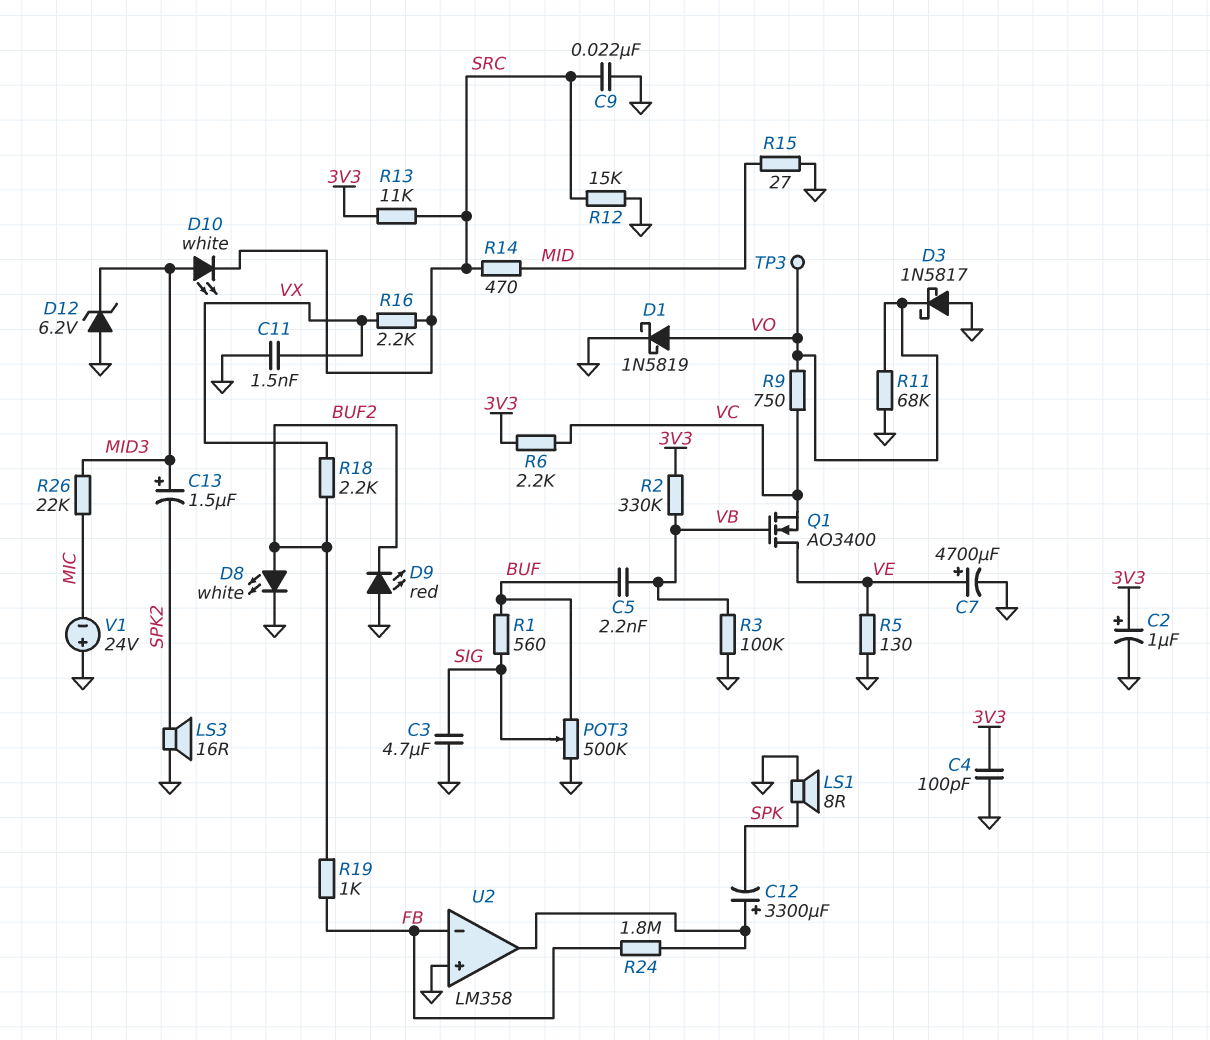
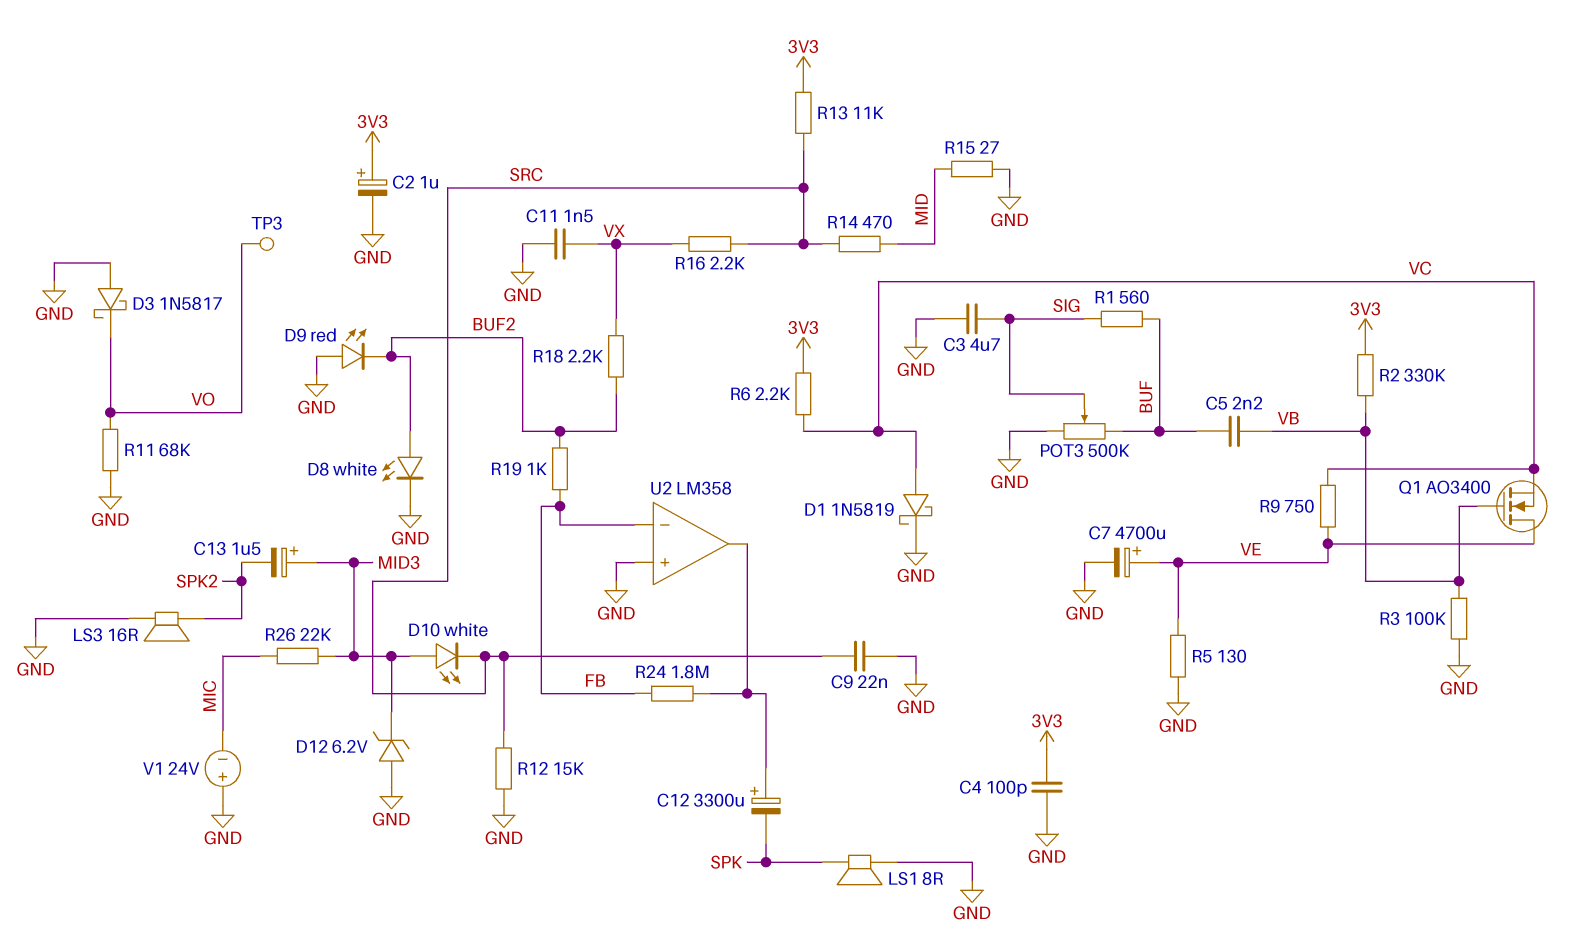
D1: schottky 1N5819 (A VO, K GND) -> schottky 1N5819 (A VC, K GND)
R9: 750 (VC, VO) -> 750 (VC, VE)

